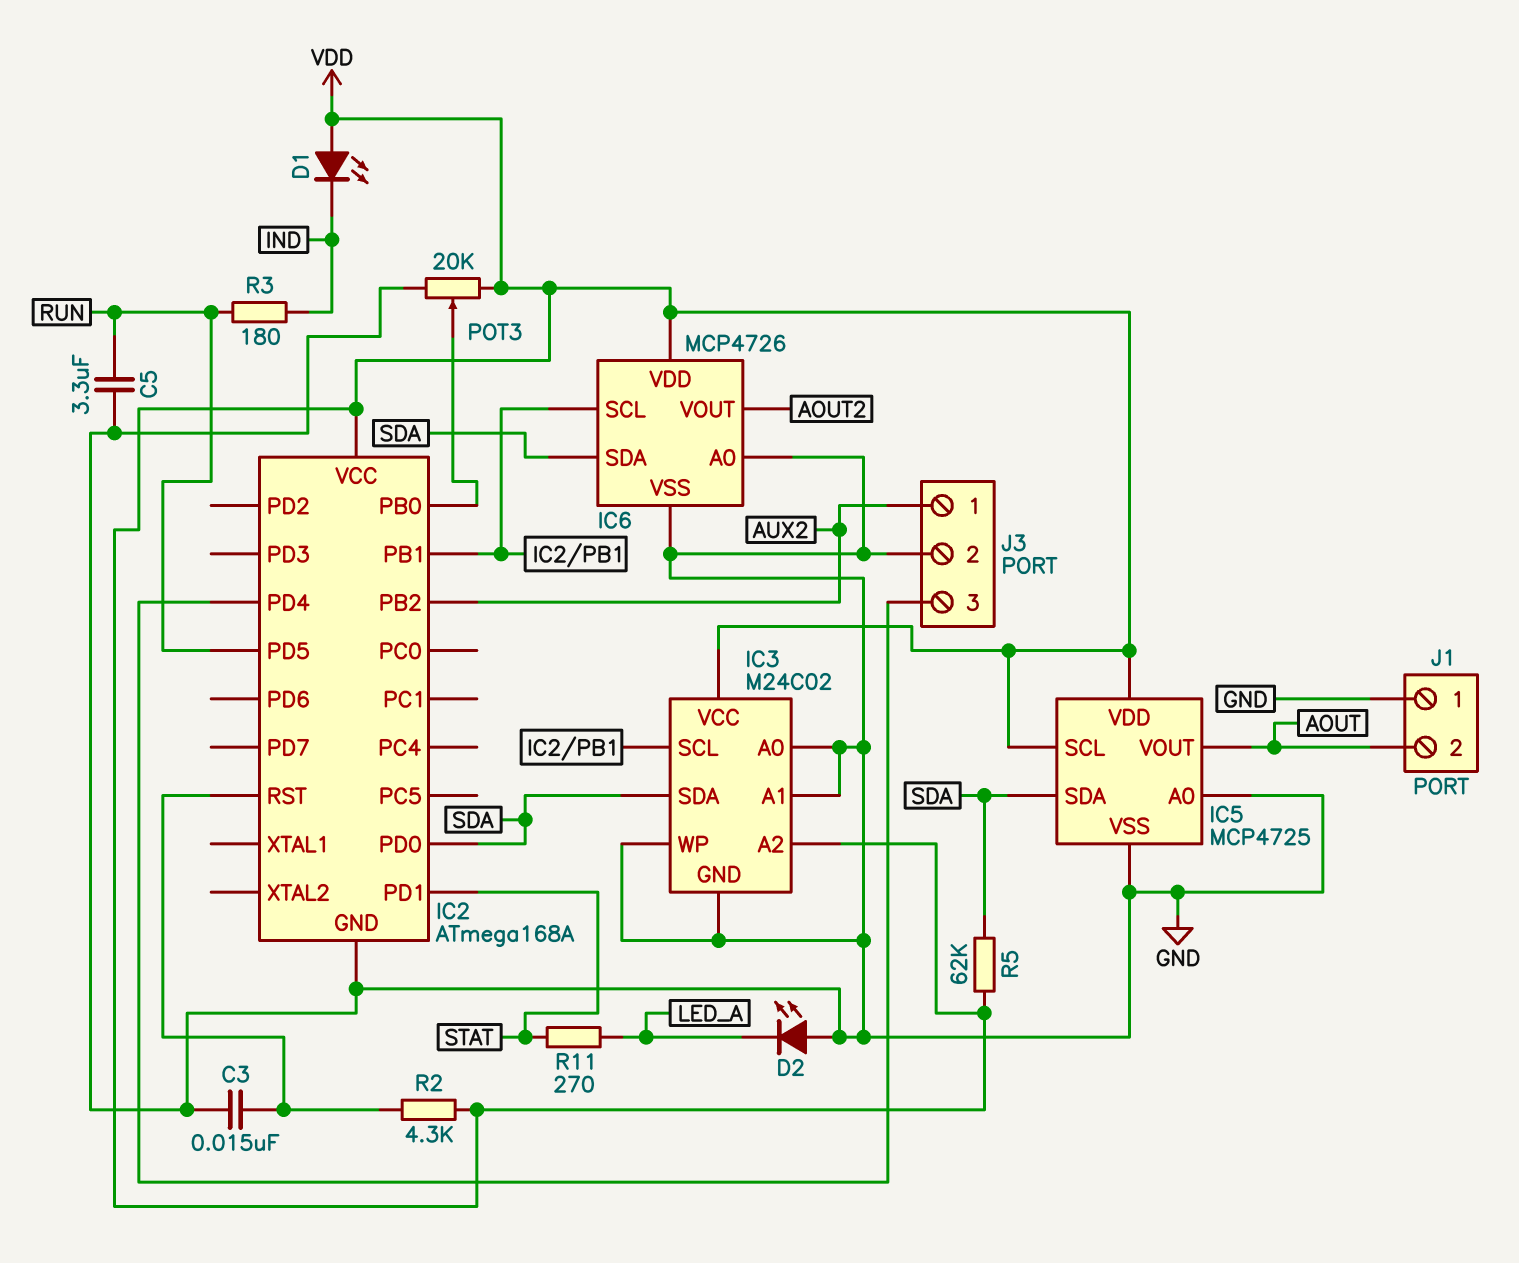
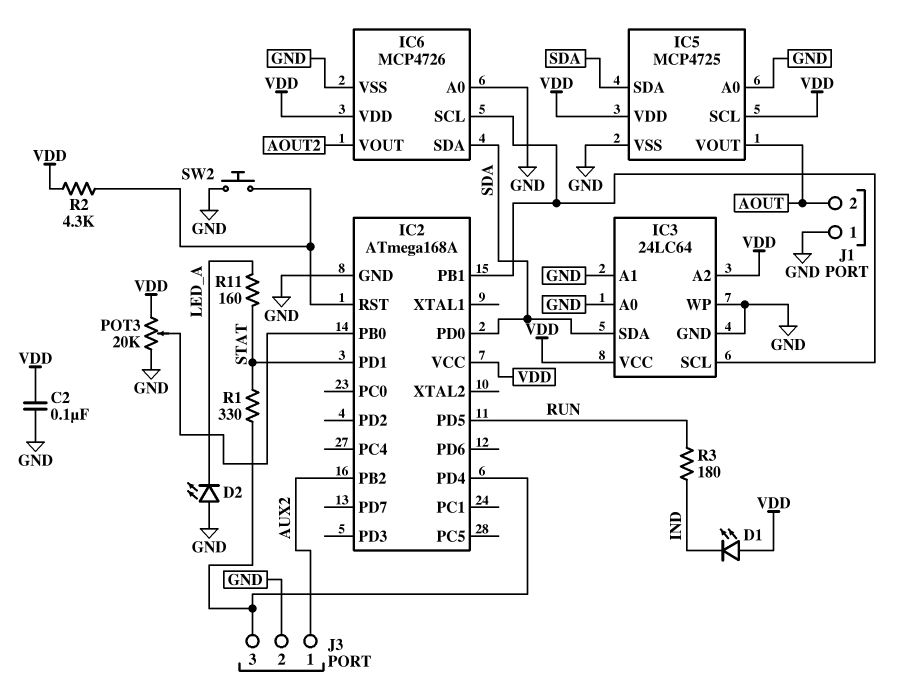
C2: none -> 100nF (GND, VDD)
C3: 15nF (GND, IC2/RST) -> none
C5: 3.3uF (GND, RUN) -> none
IC3: M24C02 -> 24LC64
R1: none -> 330 (IC2/PD4, STAT)
R5: 62k (SDA, VDD) -> none
R11: 270 (LED_A, STAT) -> 160 (LED_A, STAT)
SW2: none -> button (GND, IC2/RST)

